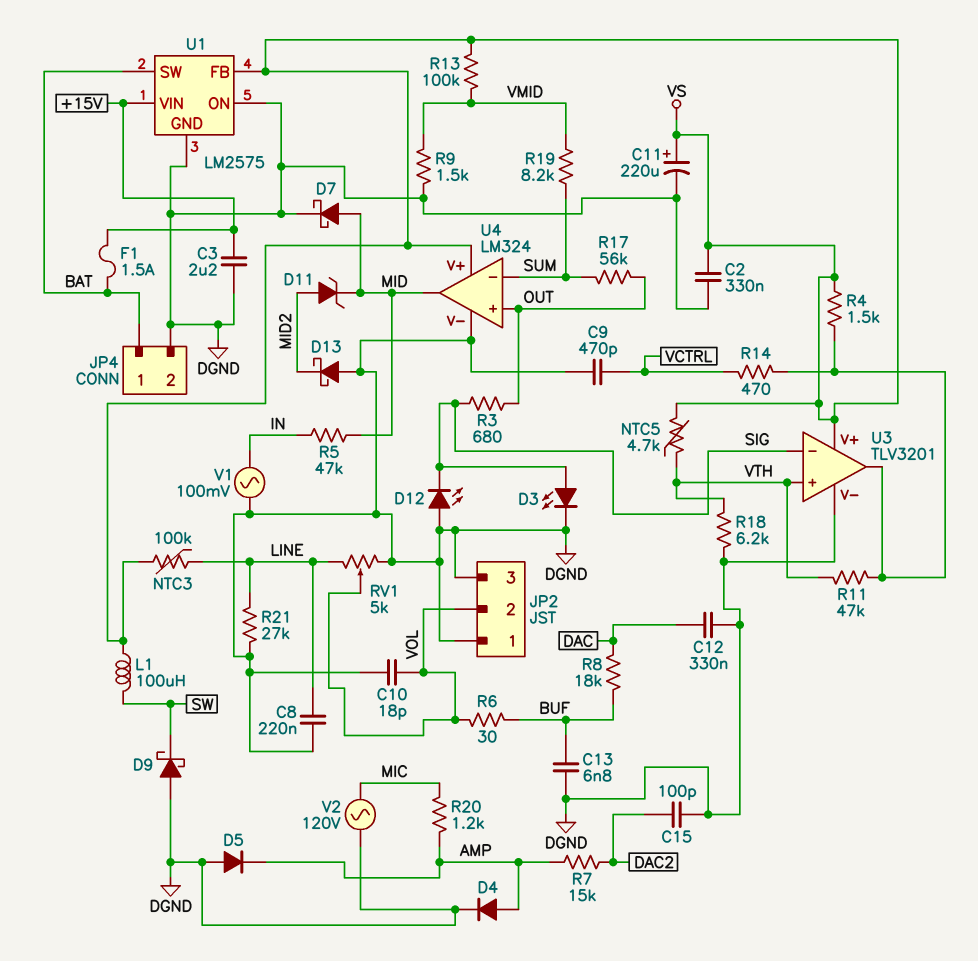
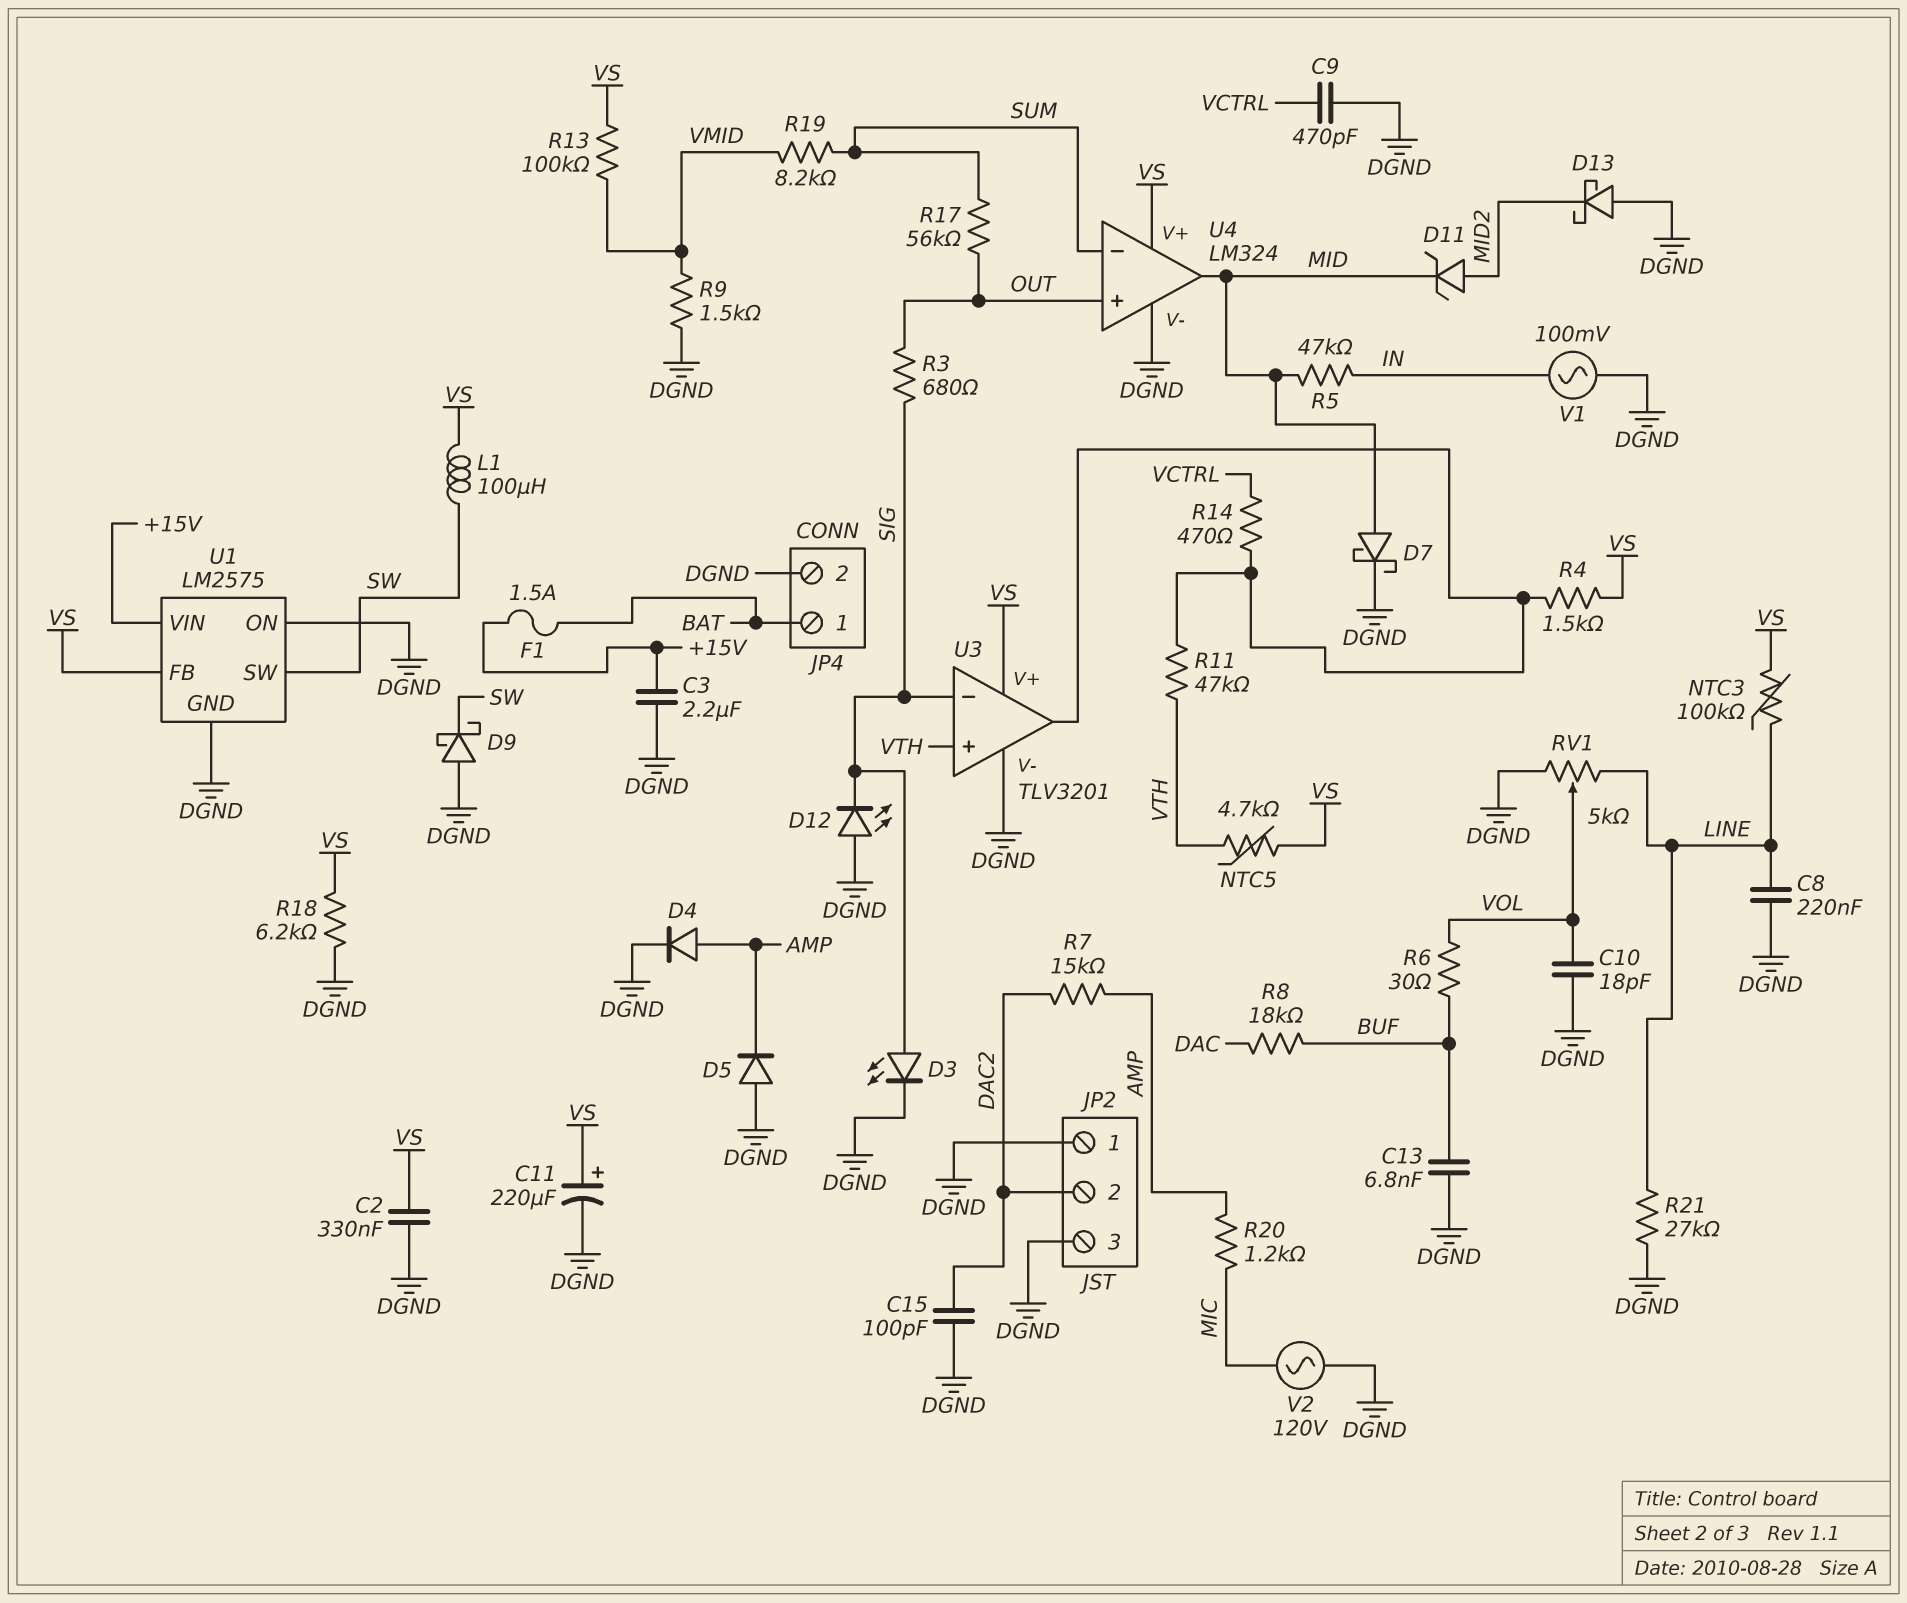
C12: 330nF (DAC, DGND) -> none
JP2 pin 2: VOL -> DAC2
R18: 6.2k (DGND, VTH) -> 6.2k (DGND, VS)
U1 pin SW: BAT -> SW

